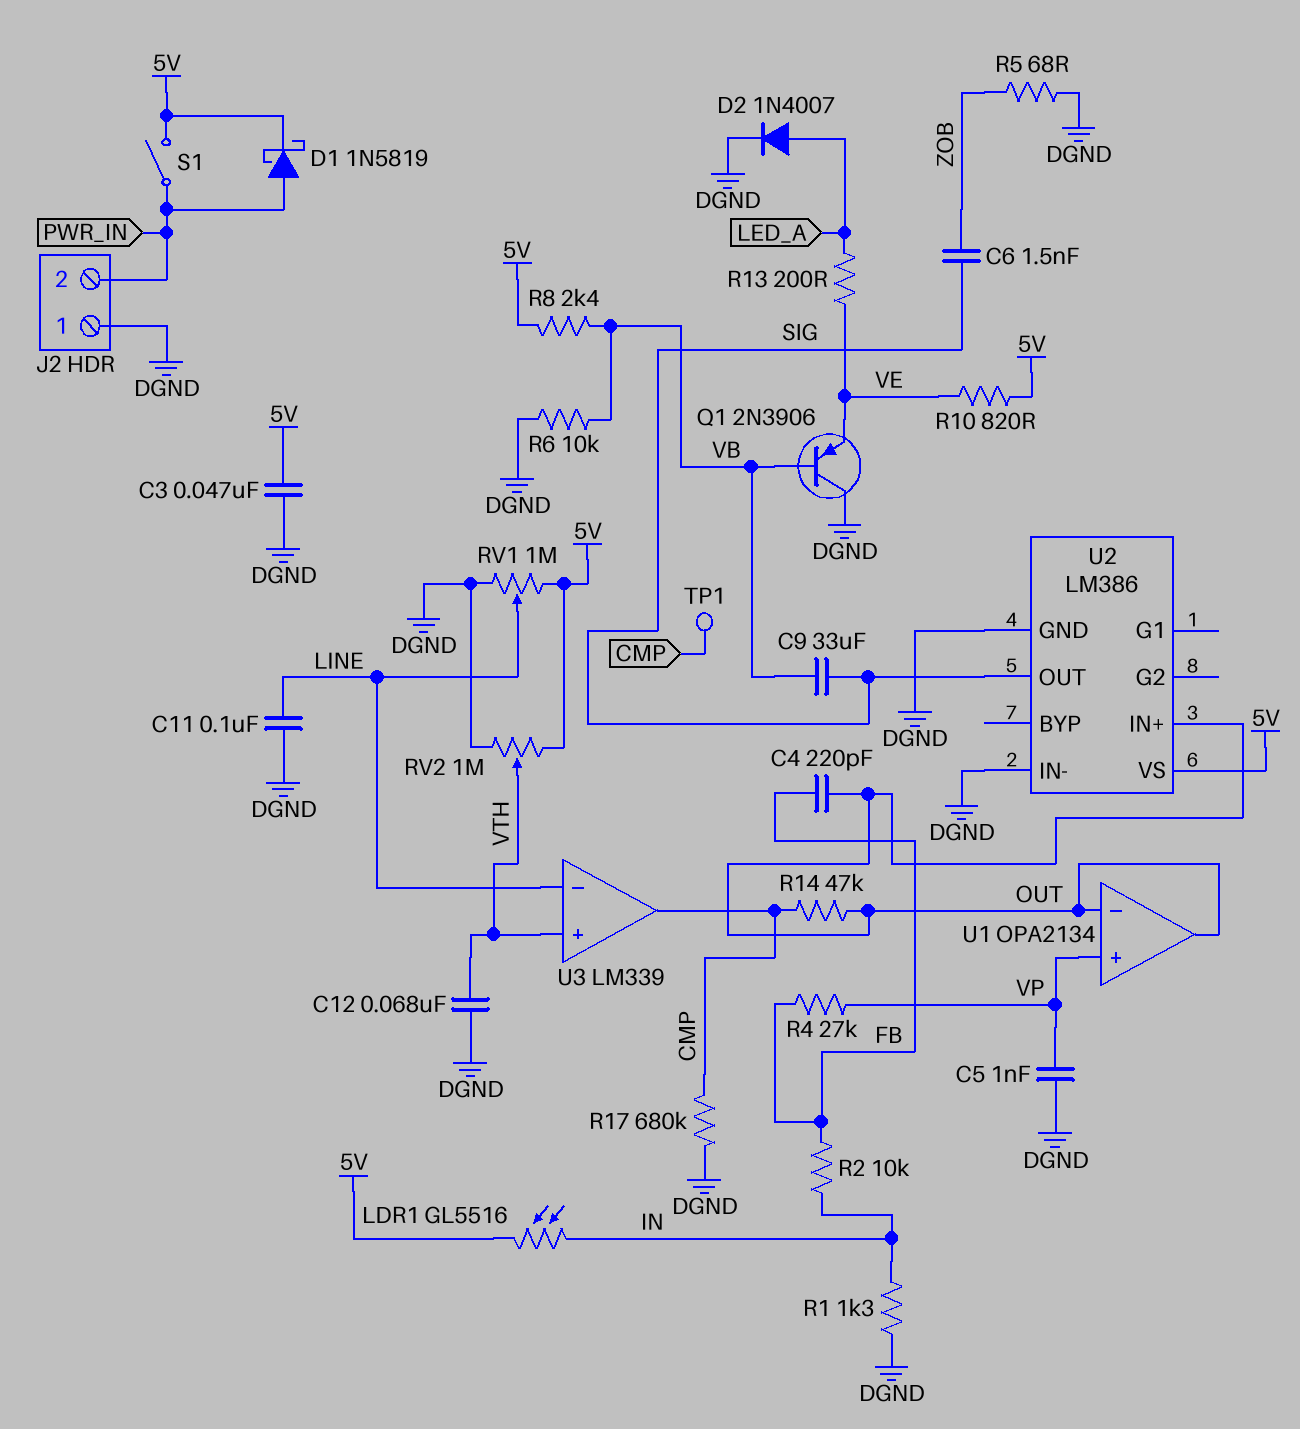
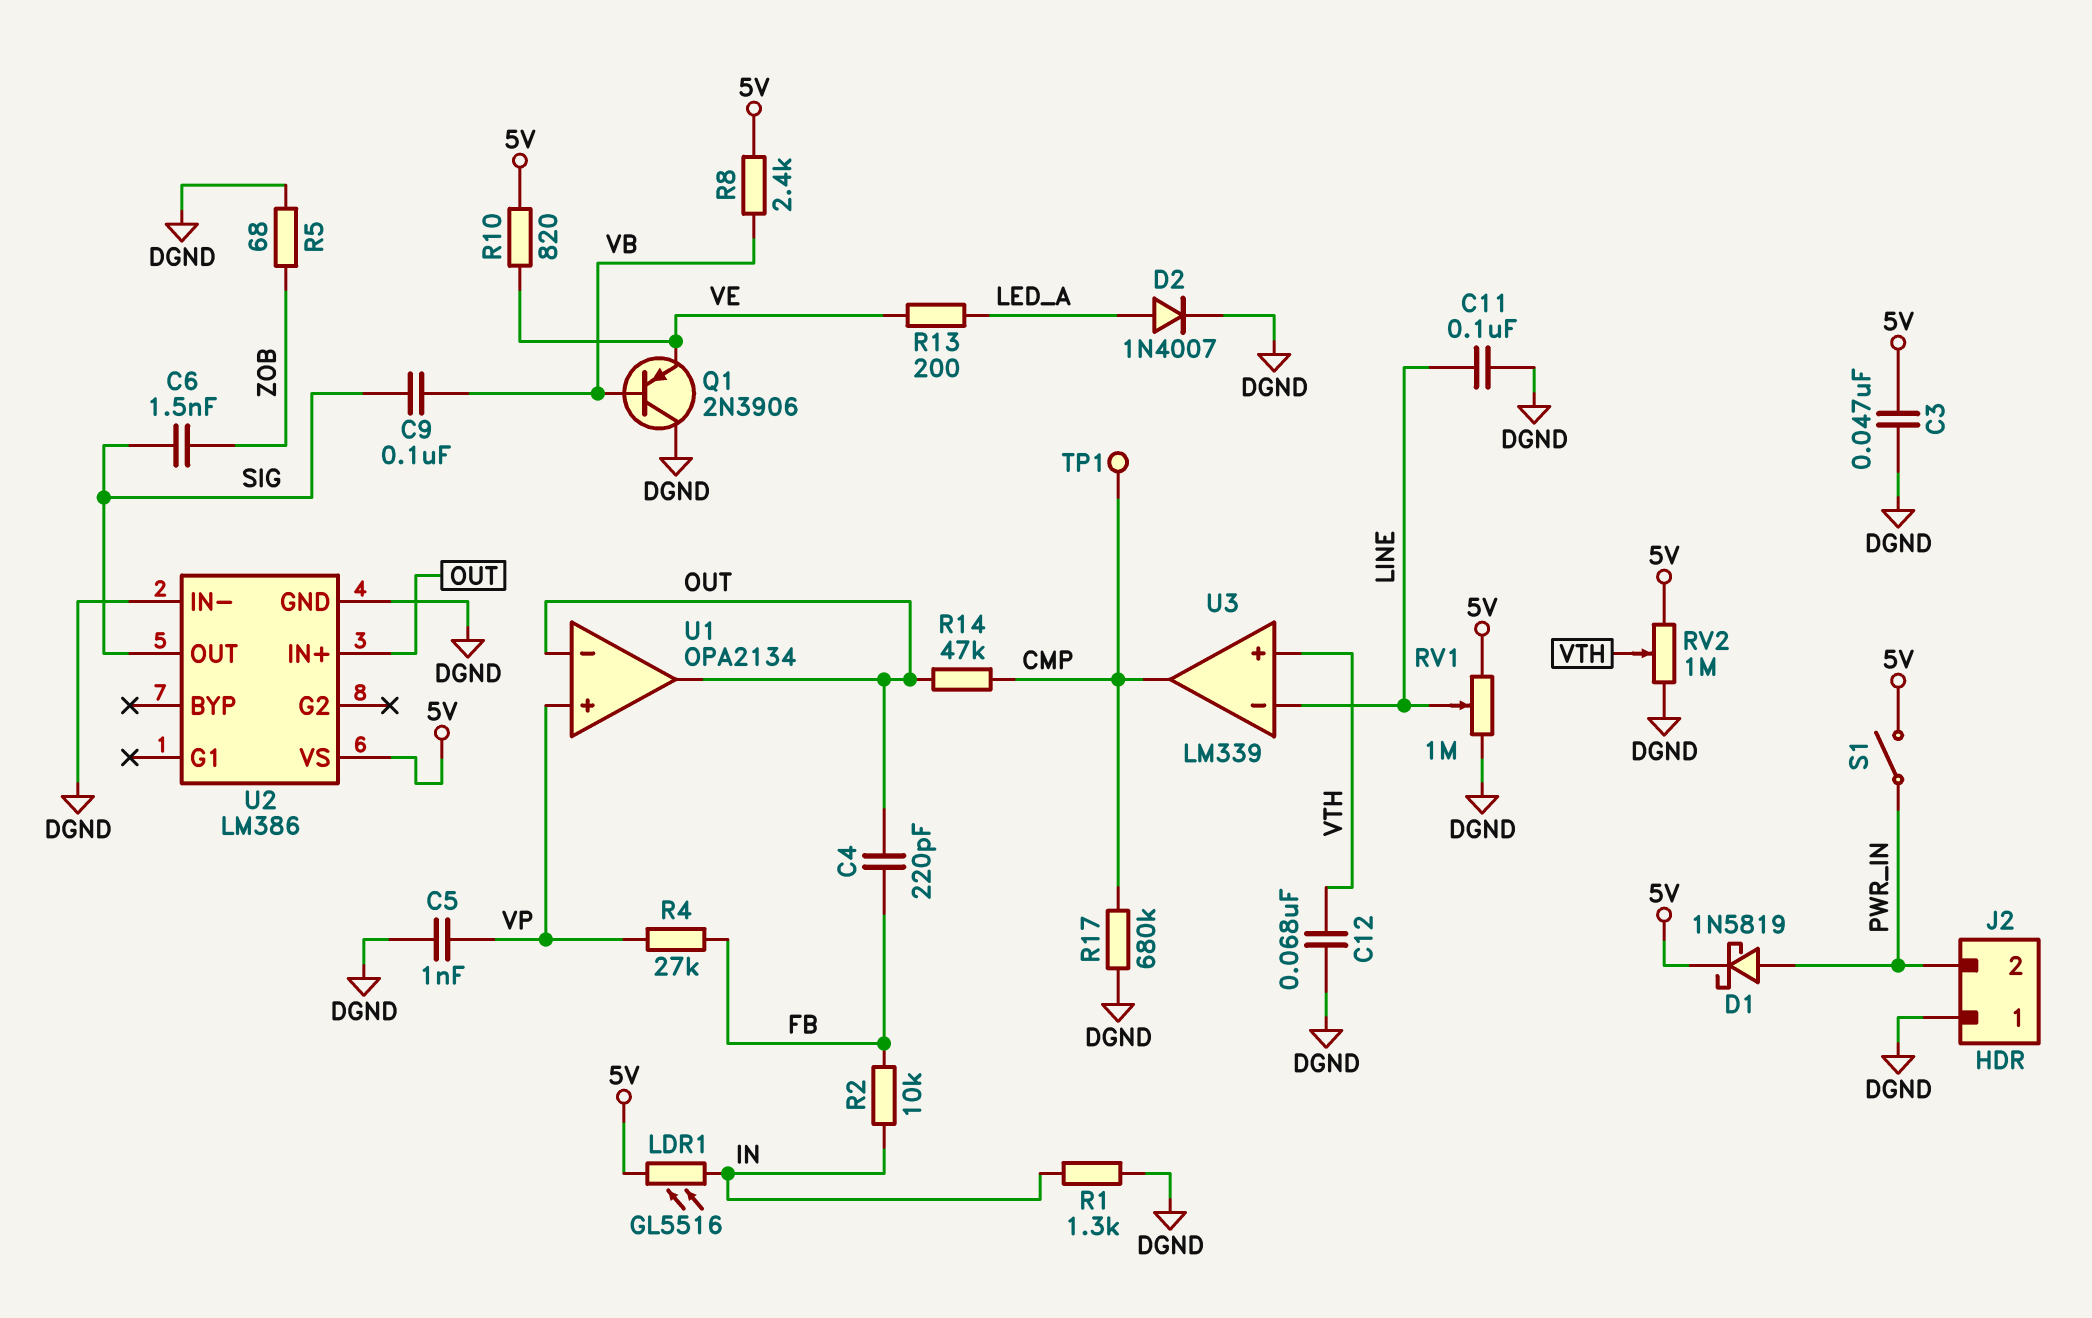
C9: 33uF (SIG, VB) -> 100nF (SIG, VB)
R6: 10k (DGND, VB) -> none

